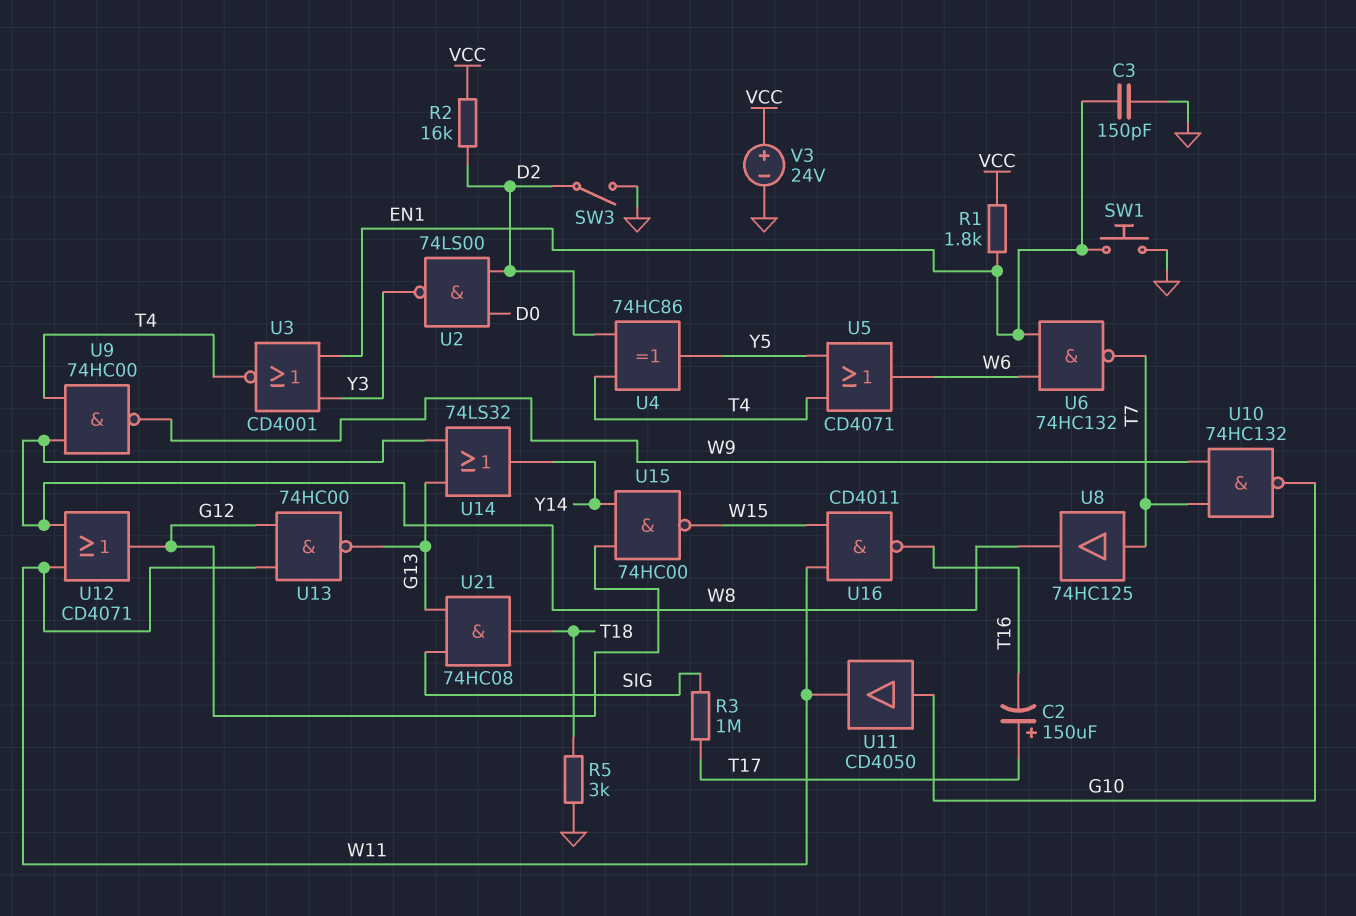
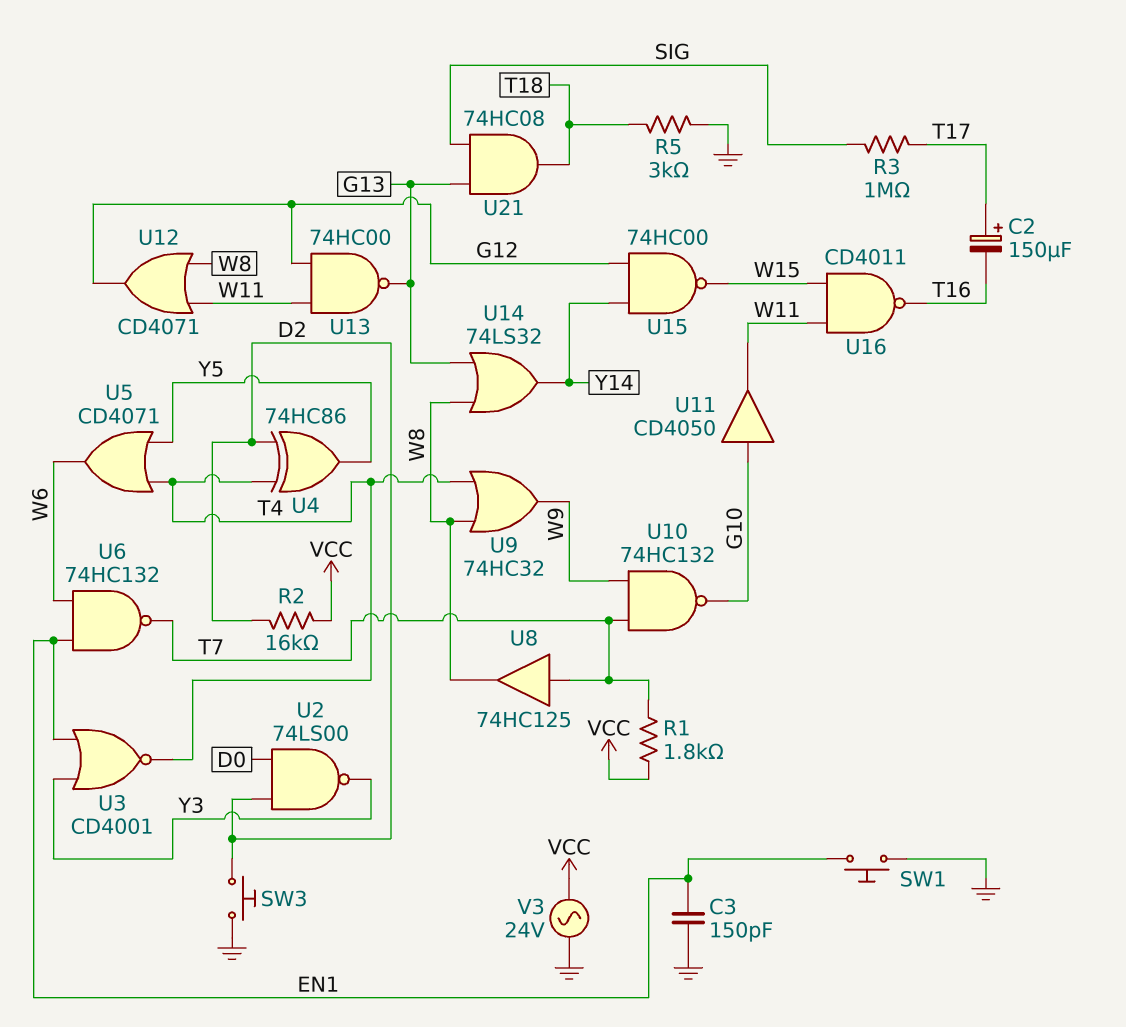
R1: 1.8k (EN1, VCC) -> 1.8k (T7, VCC)
SW3: switch (D2, GND) -> button (D2, GND)
U9: NAND 74HC00 (in T4, in W8, out W9) -> OR 74HC32 (in T4, in W8, out W9)
V3: 24V (plus VCC, minus GND) -> AC 24V (GND, VCC)

